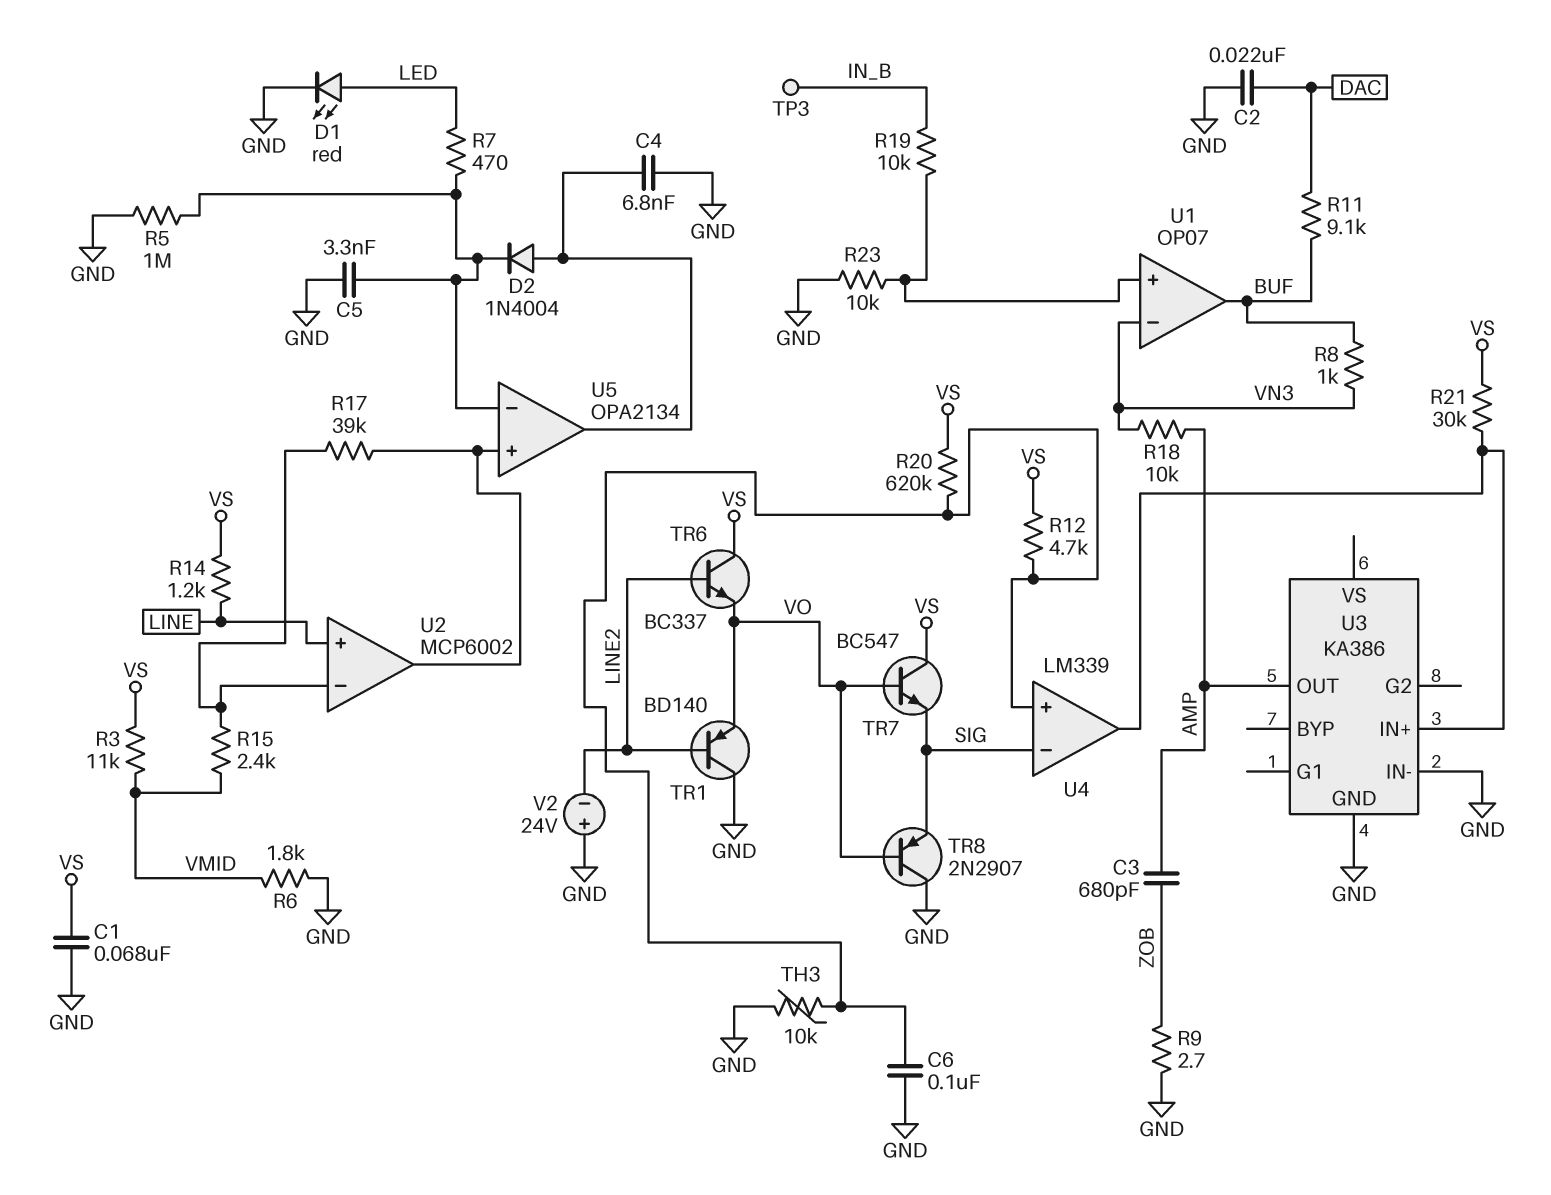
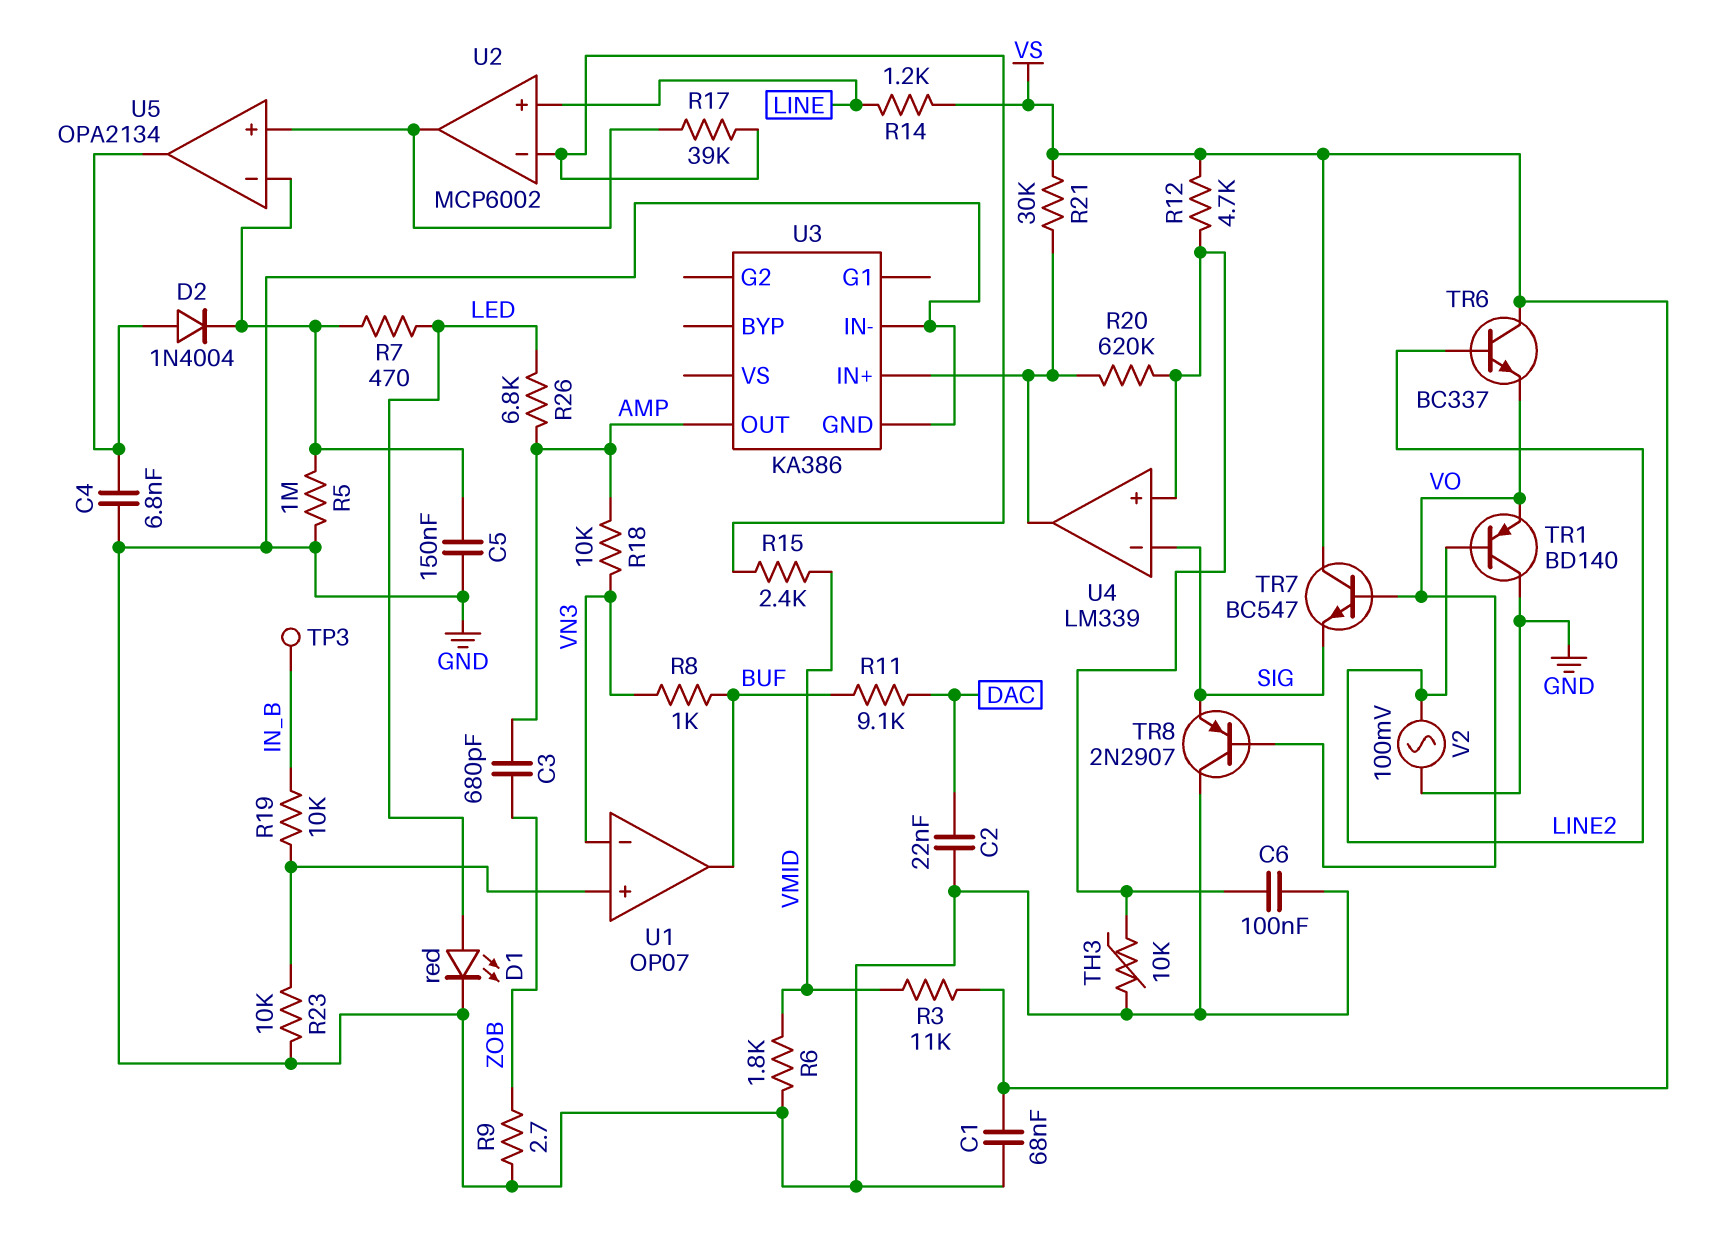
C5: 3.3nF (GND, U5/in-) -> 150nF (GND, U5/in-)
R20: 620k (U4/in+, VS) -> 620k (U3/IN+, U4/in+)
R26: none -> 6.8k (AMP, LED)
V2: 24V (plus GND, minus LINE2) -> AC 100mV (GND, LINE2)

